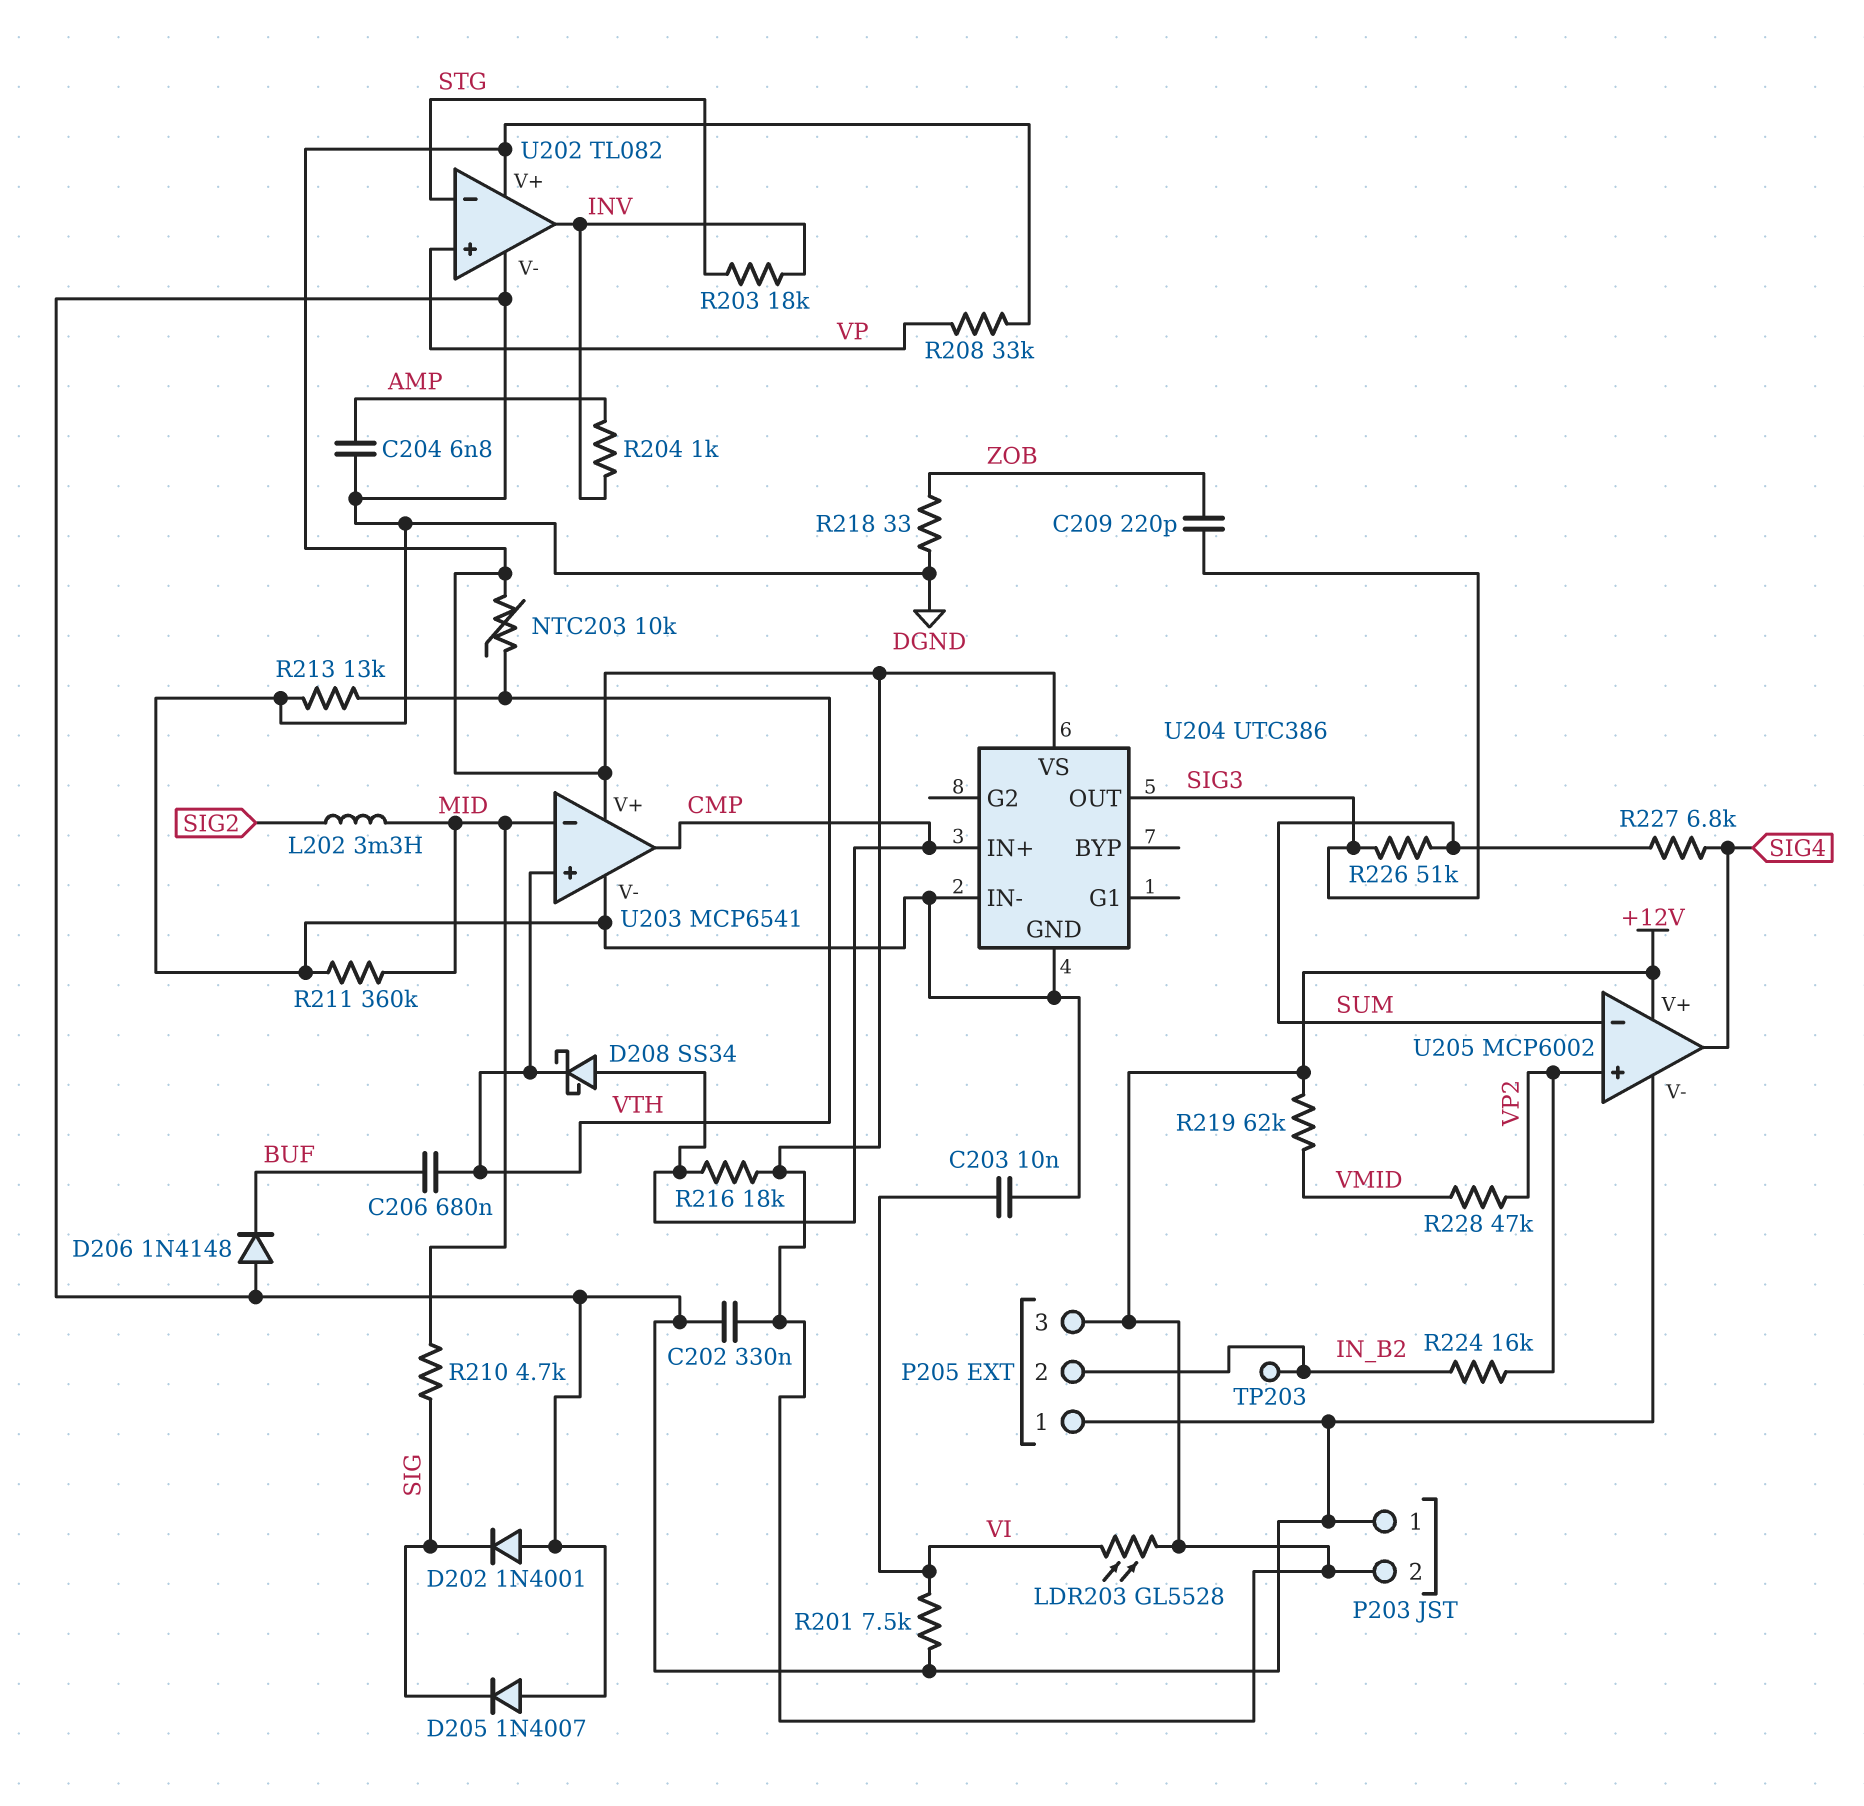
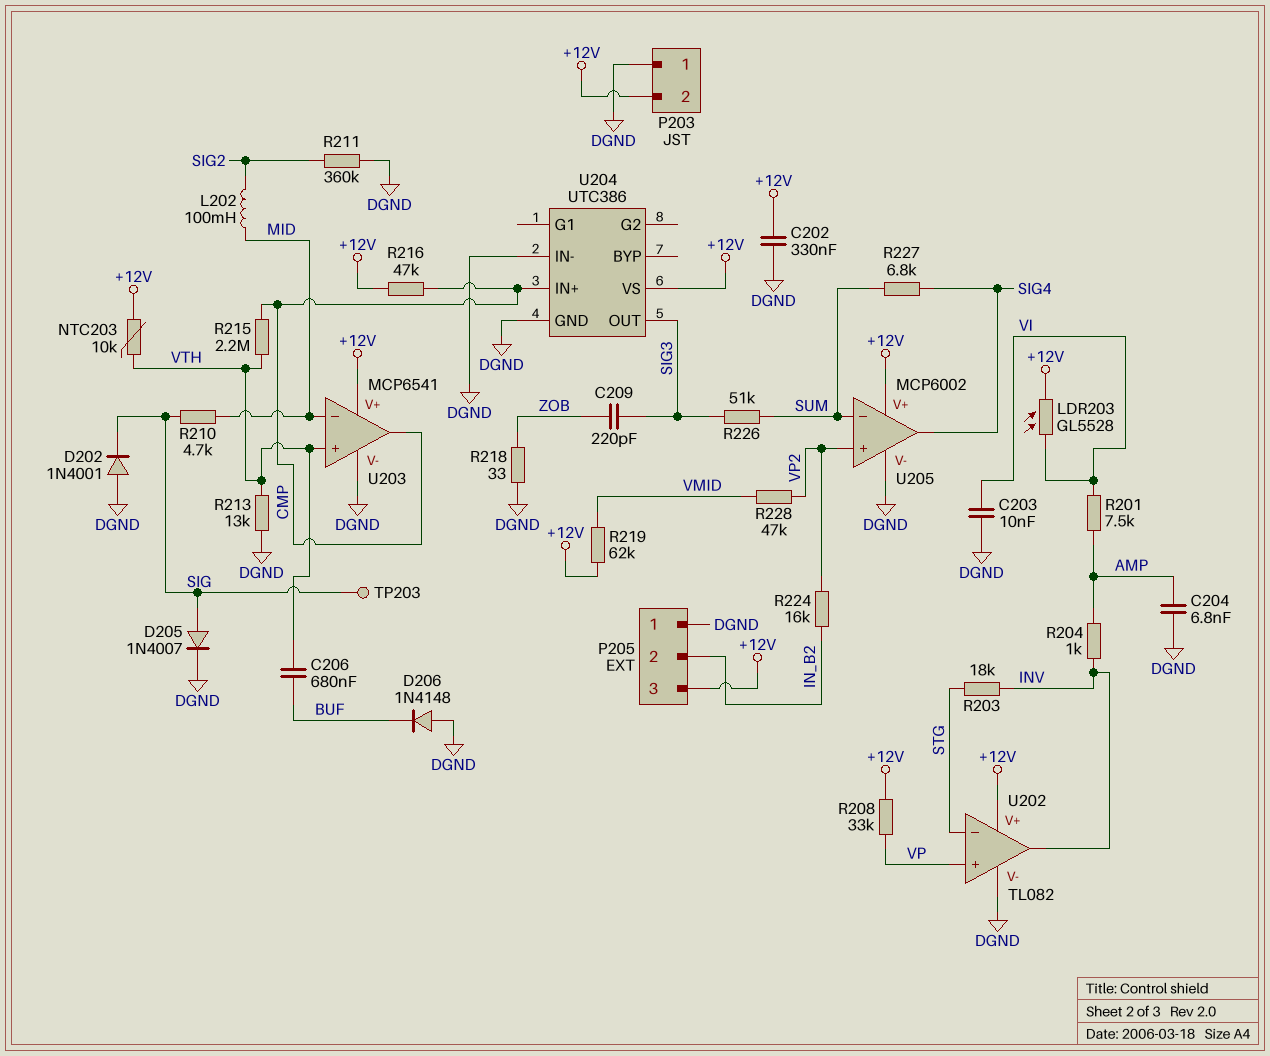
D205: diode 1N4007 (A DGND, K SIG) -> diode 1N4007 (A SIG, K DGND)
D208: schottky SS34 (A CMP, K VTH) -> none
L202: 3.3mH (MID, SIG2) -> 100mH (MID, SIG2)
R201: 7.5k (DGND, VI) -> 7.5k (AMP, VI)
R211: 360k (DGND, MID) -> 360k (DGND, SIG2)
R215: none -> 2.2M (CMP, VTH)
R216: 18k (+12V, CMP) -> 47k (+12V, CMP)
TP203: test point (IN_B2) -> test point (SIG)

